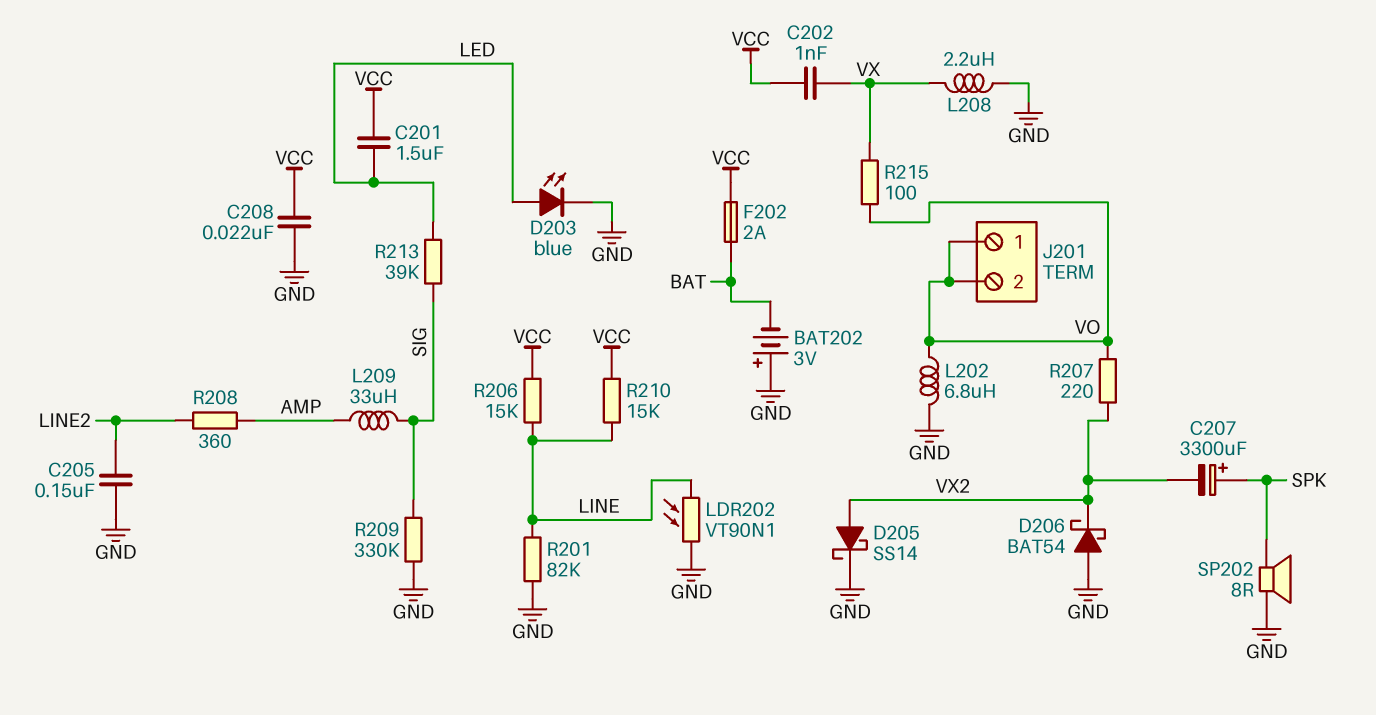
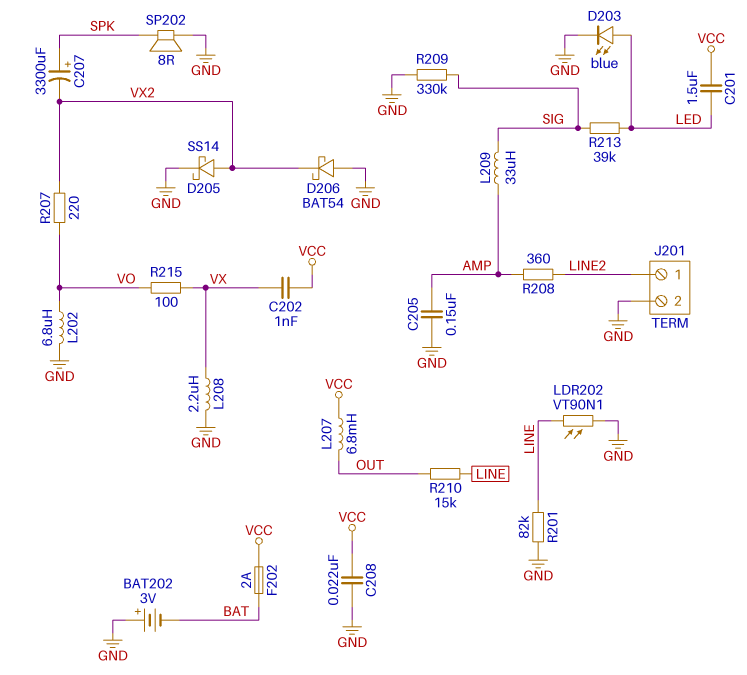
C205: 150nF (GND, LINE2) -> 150nF (AMP, GND)
J201 pin 1: VO -> LINE2
J201 pin 2: VO -> GND
L207: none -> 6.8mH (OUT, VCC)
R206: 15k (LINE, VCC) -> none
R210: 15k (LINE, VCC) -> 15k (LINE, OUT)

